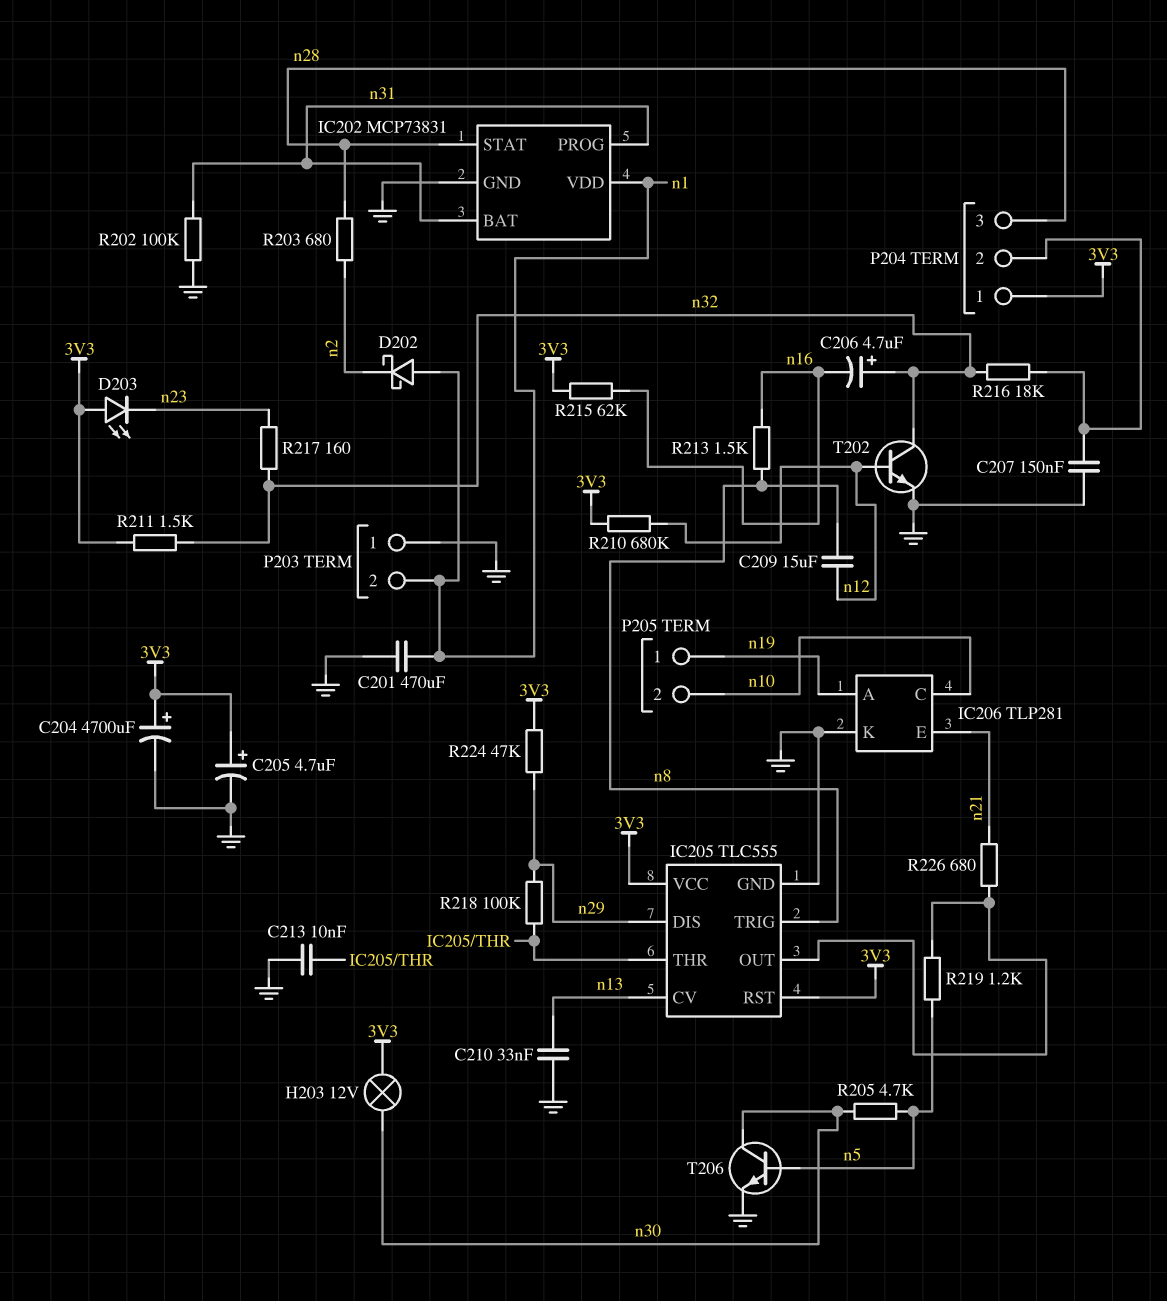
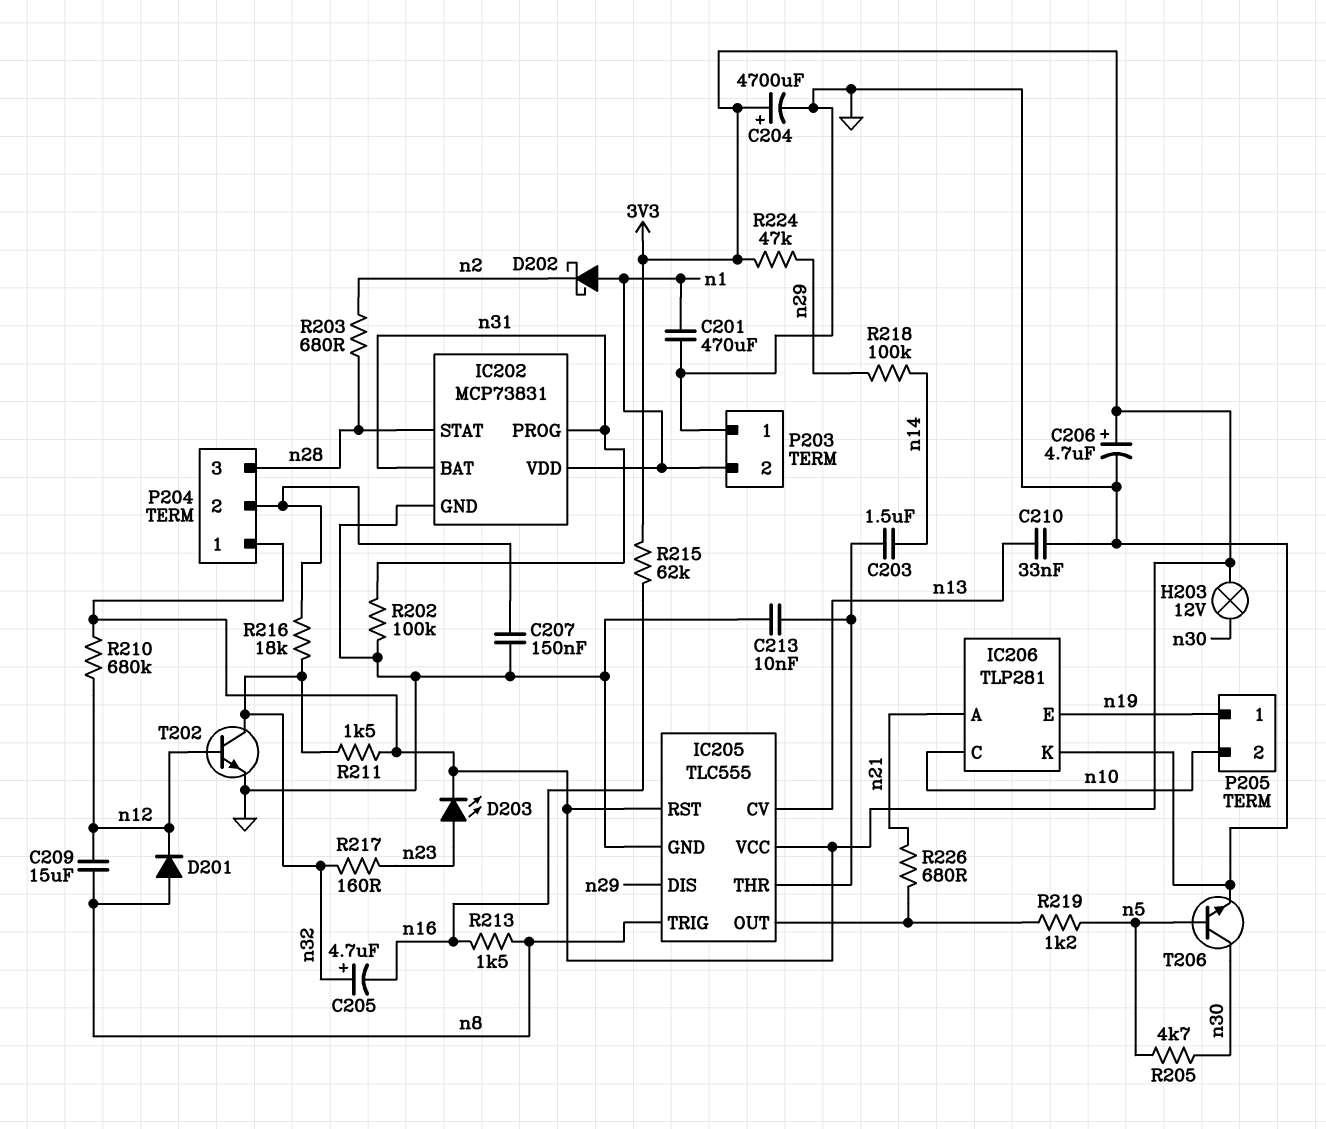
C203: none -> 1.5uF (IC205/THR, n14)
C205: 4.7uF (plus 3V3, minus GND) -> 4.7uF (plus n32, minus n16)
C206: 4.7uF (plus n32, minus n16) -> 4.7uF (plus 3V3, minus GND)
D201: none -> diode (A n8, K n12)
D203: LED (A 3V3, K n23) -> LED (A n23, K 3V3)
IC206 pin A: n19 -> n21
IC206 pin E: n21 -> n19
R218: 100k (IC205/THR, n29) -> 100k (n14, n29)

